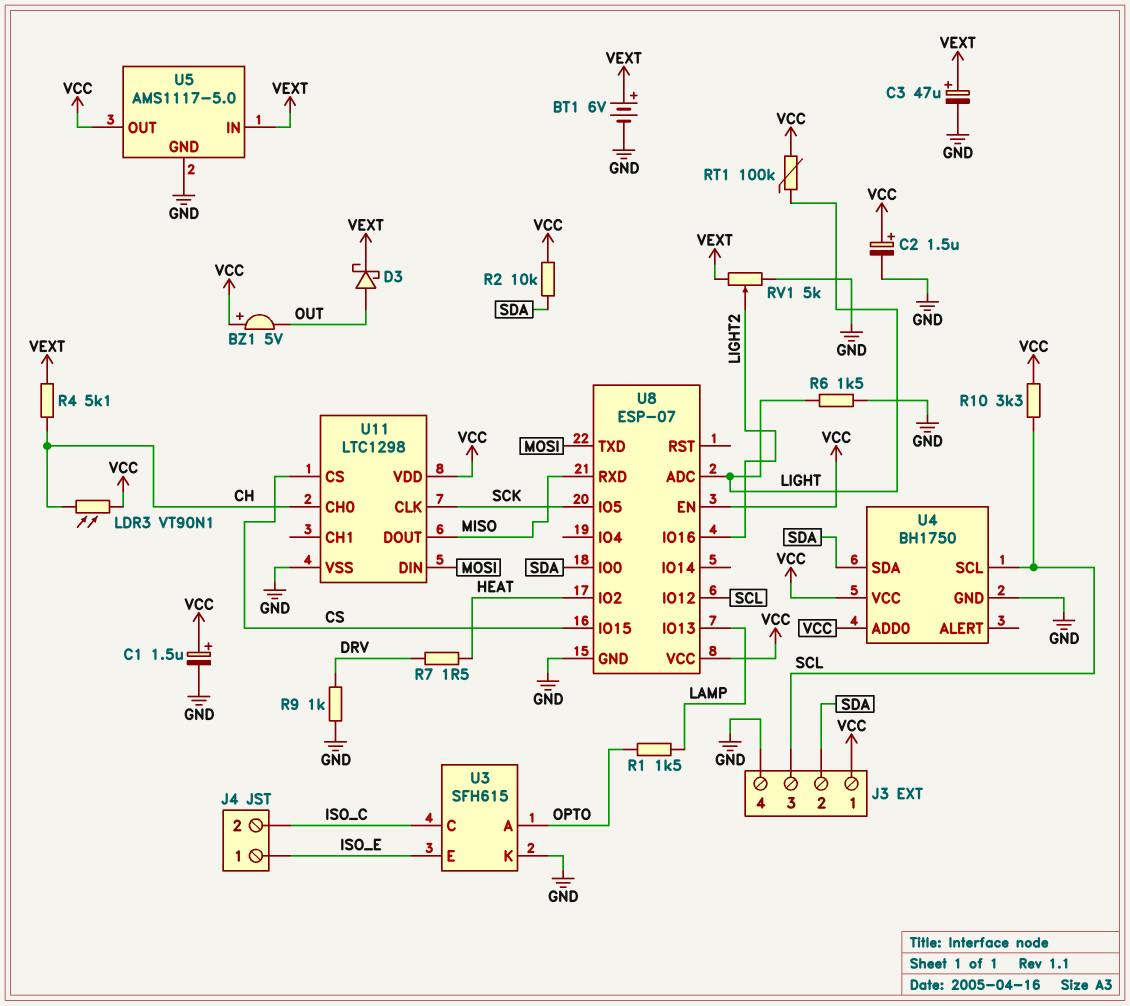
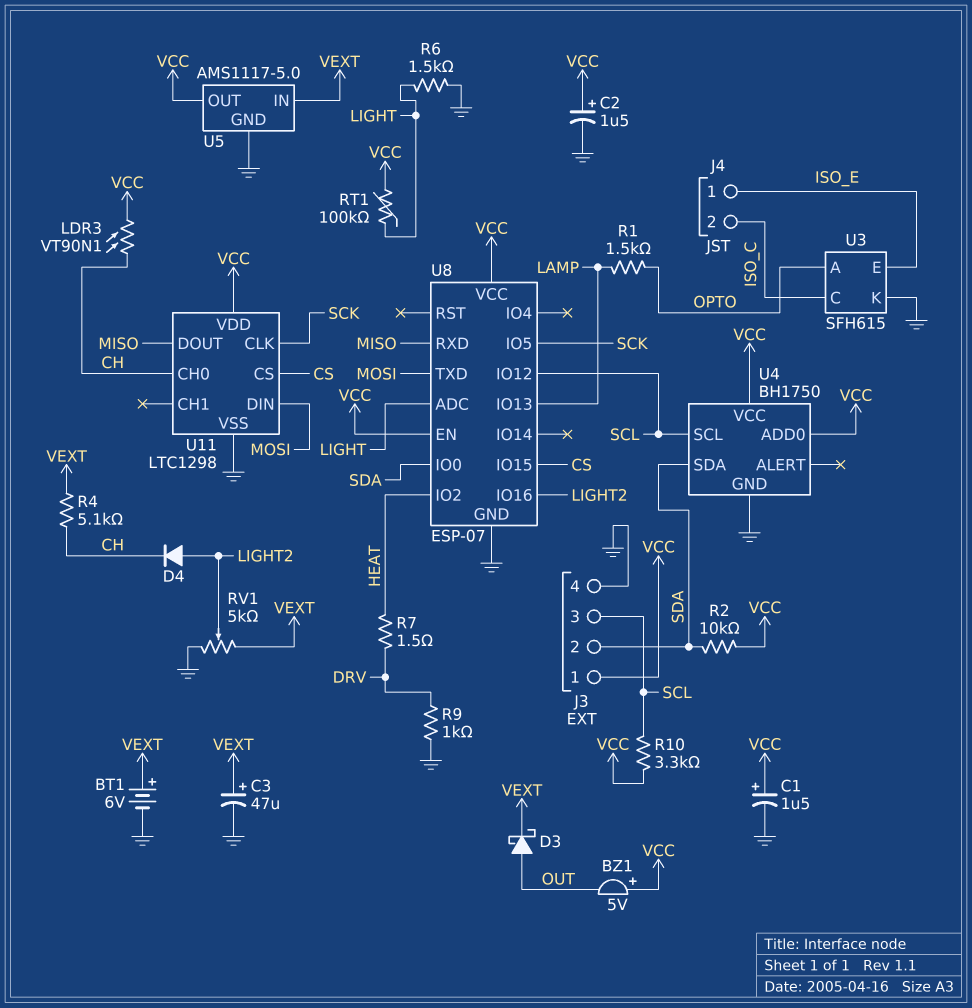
D4: none -> diode (A LIGHT2, K CH)

